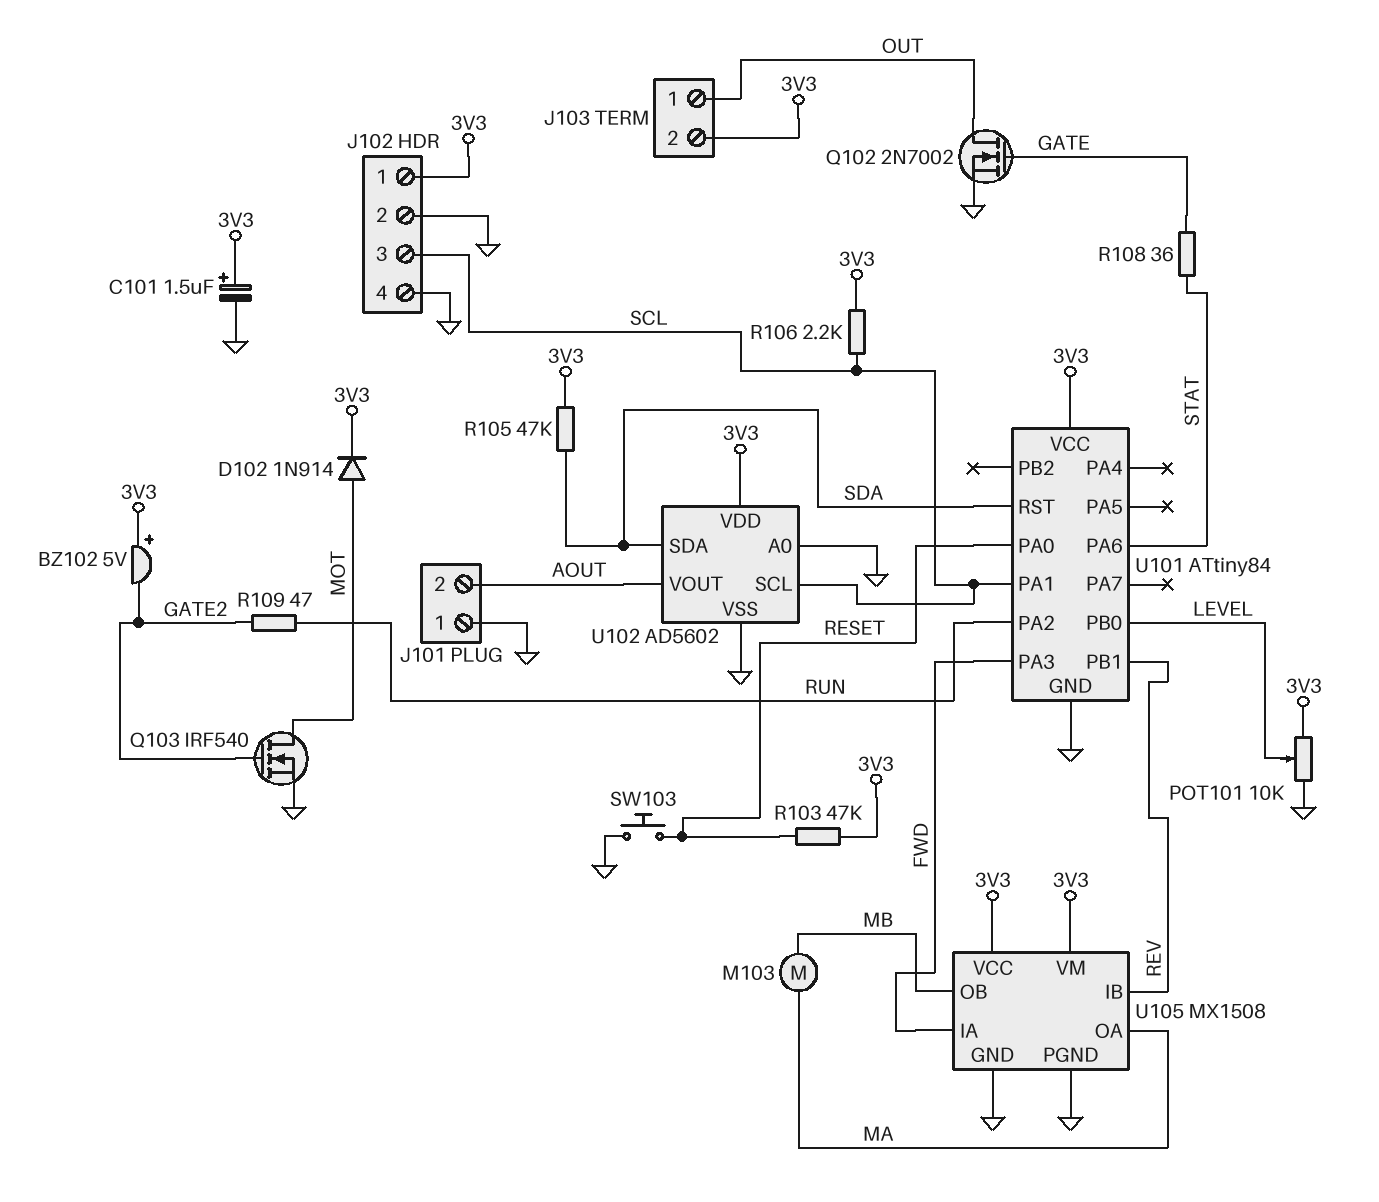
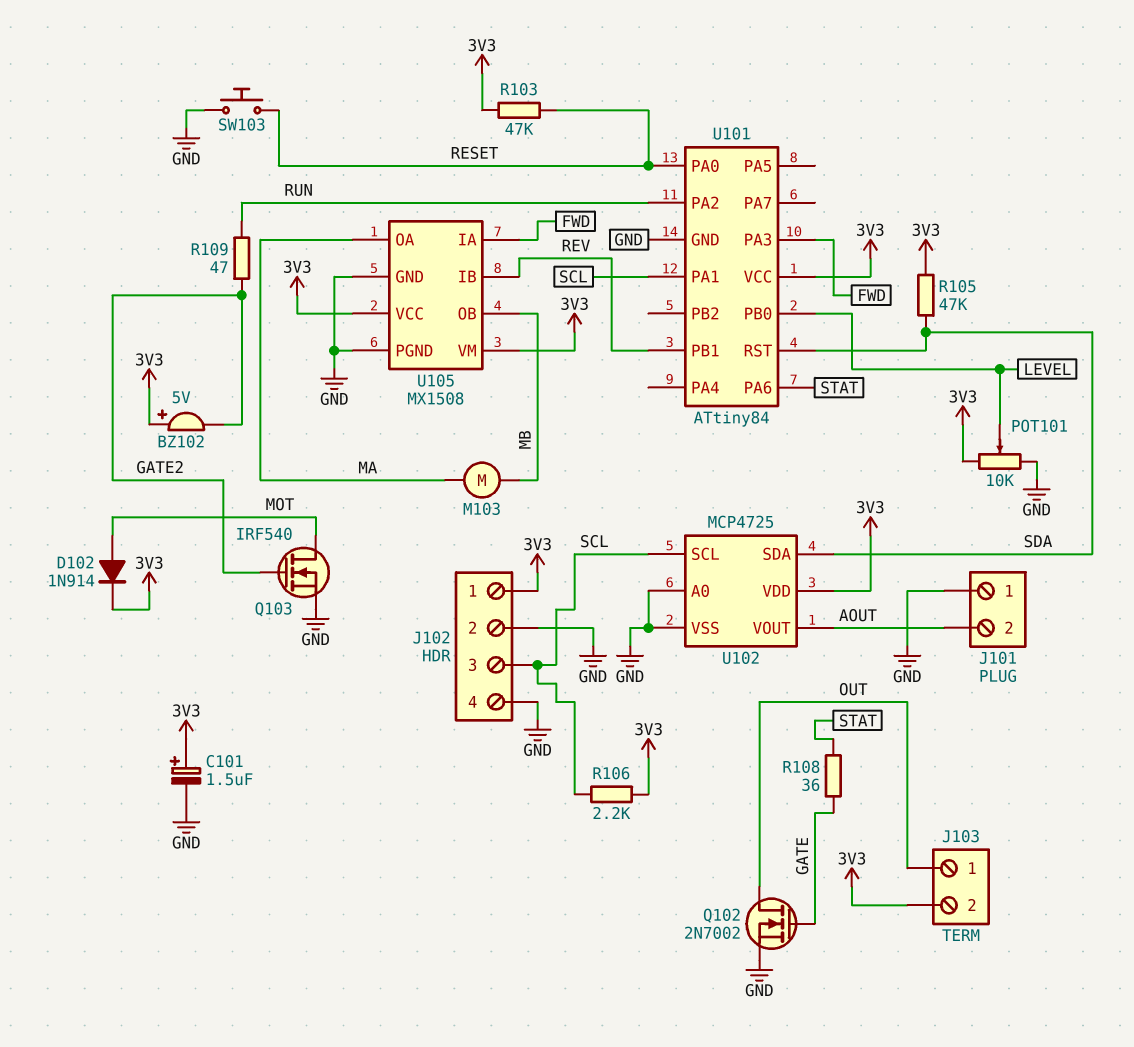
U102: AD5602 -> MCP4725

